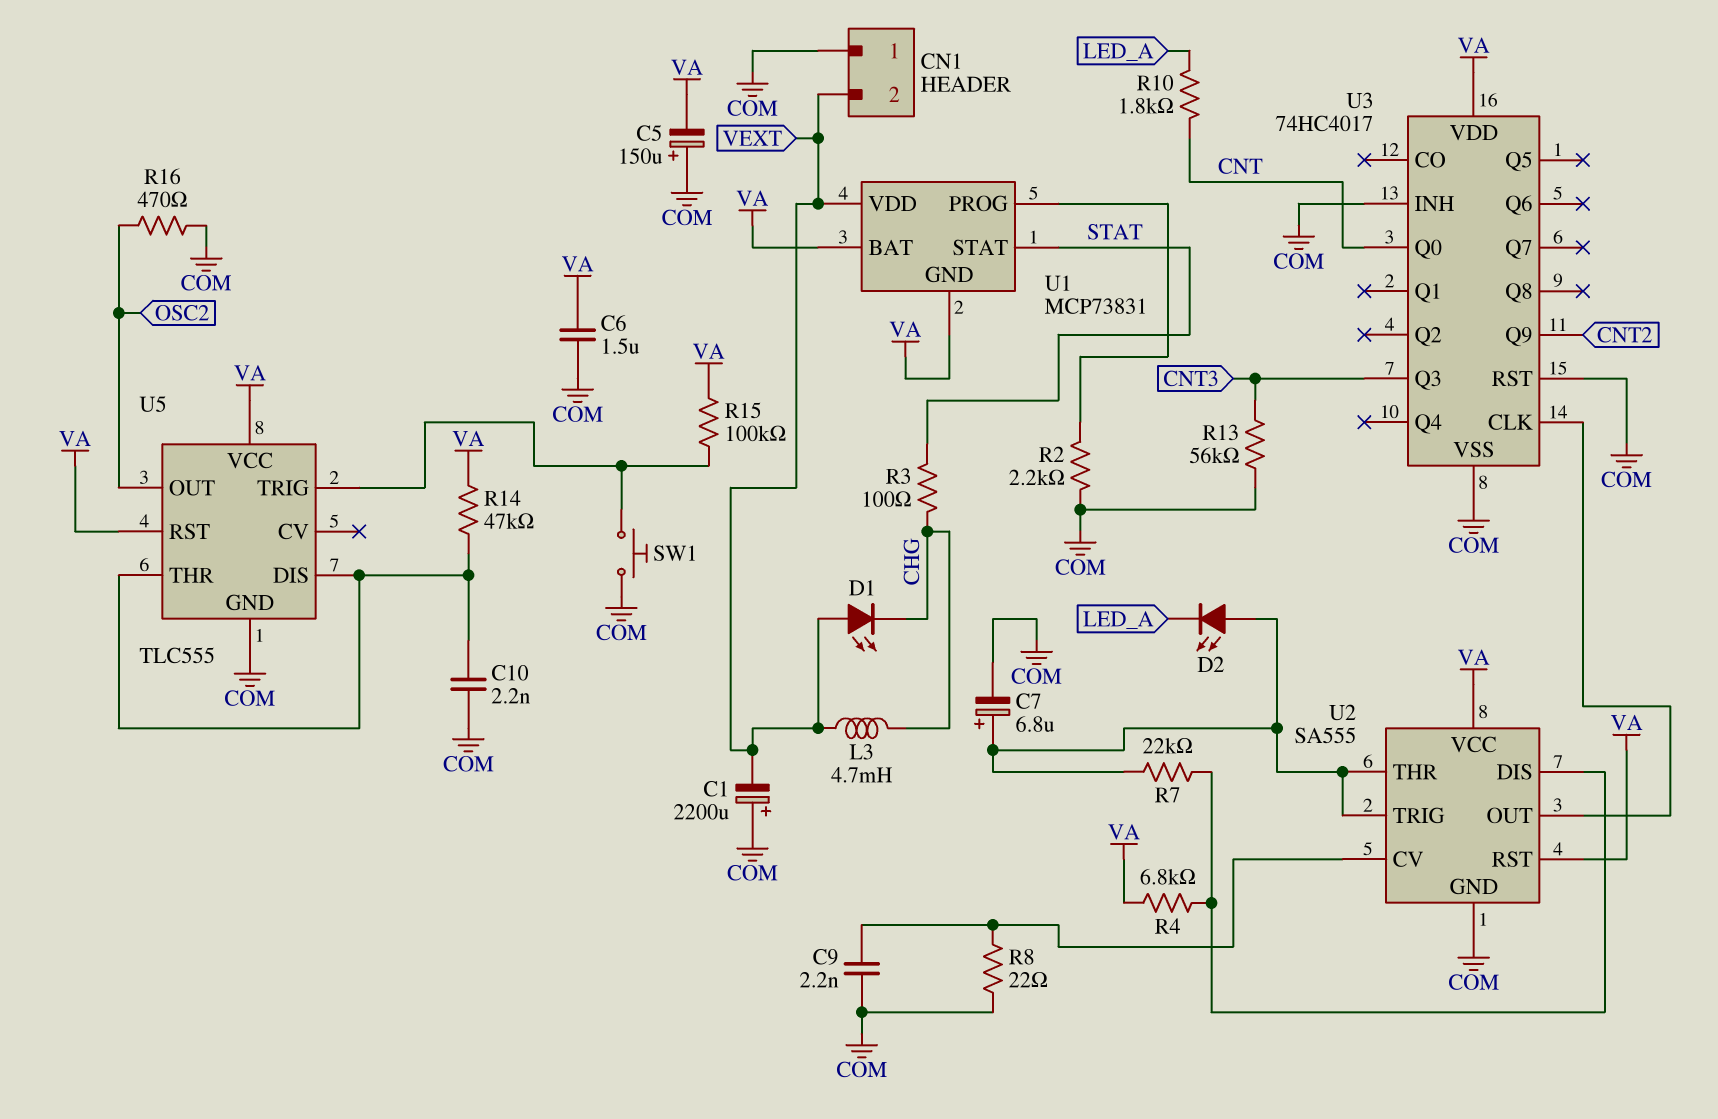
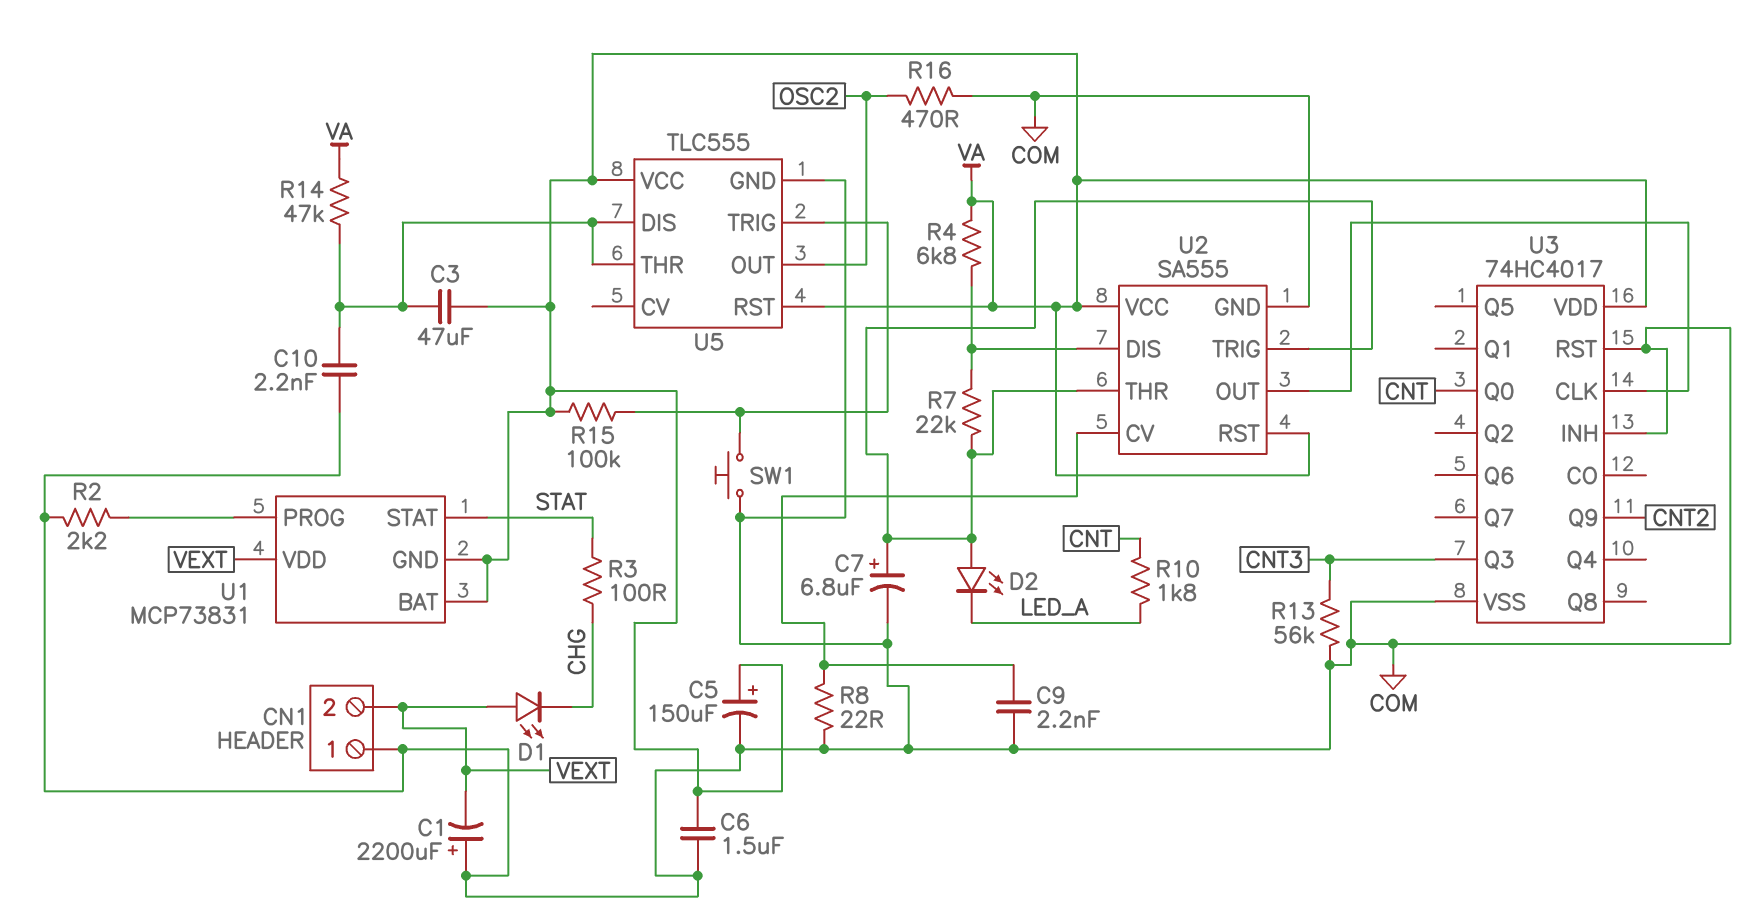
C3: none -> 47uF (U5/DIS, VA)
C5: 150uF (plus COM, minus VA) -> 150uF (plus VA, minus COM)
L3: 4.7mH (CHG, VEXT) -> none

